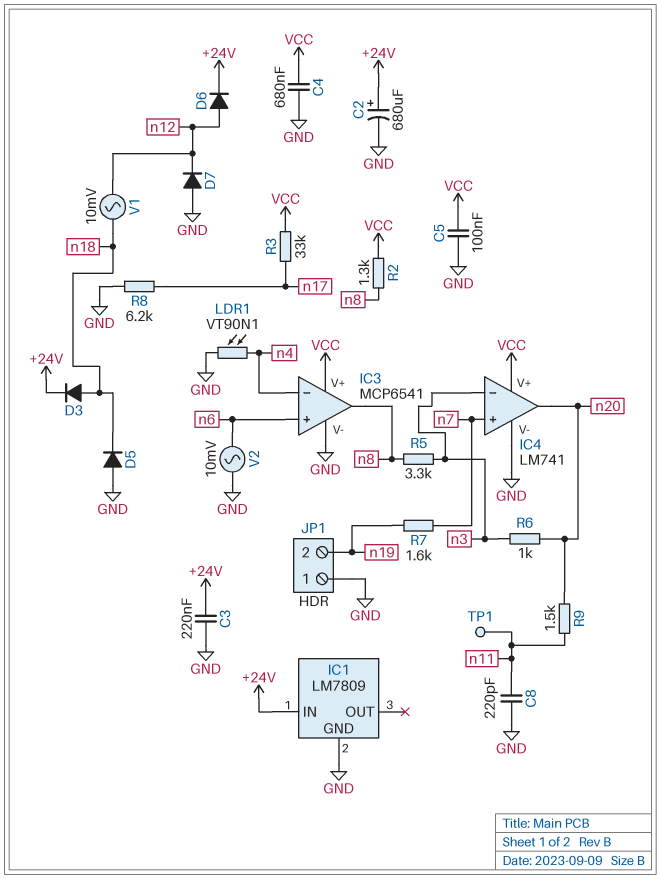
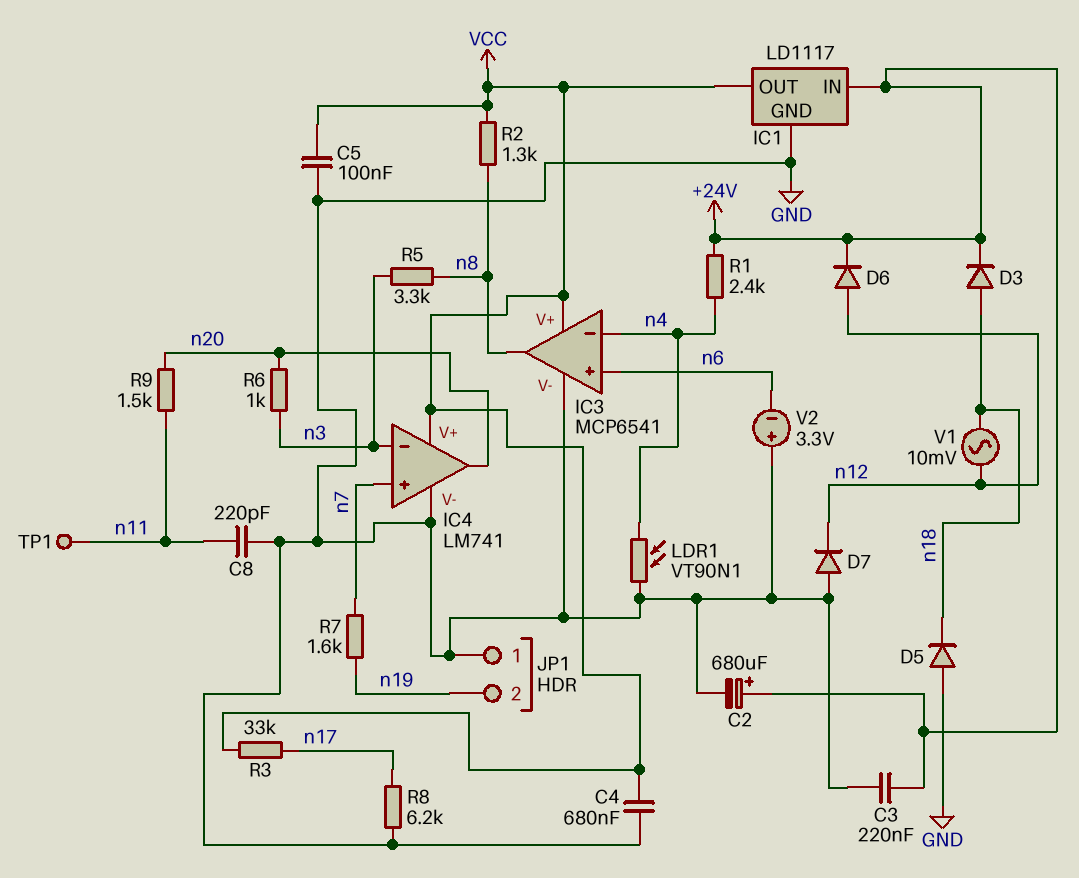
IC1: LM7809 -> LD1117
IC1 pin OUT: none -> VCC
R1: none -> 2.4k (+24V, n4)
V2: AC 10mV (GND, n6) -> 3.3V (plus GND, minus n6)

